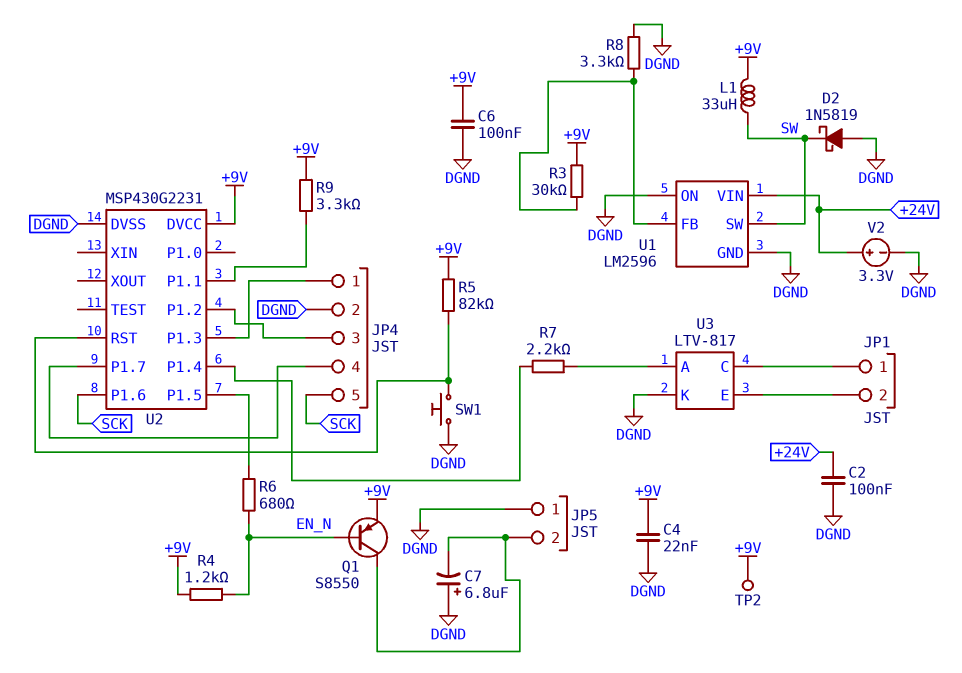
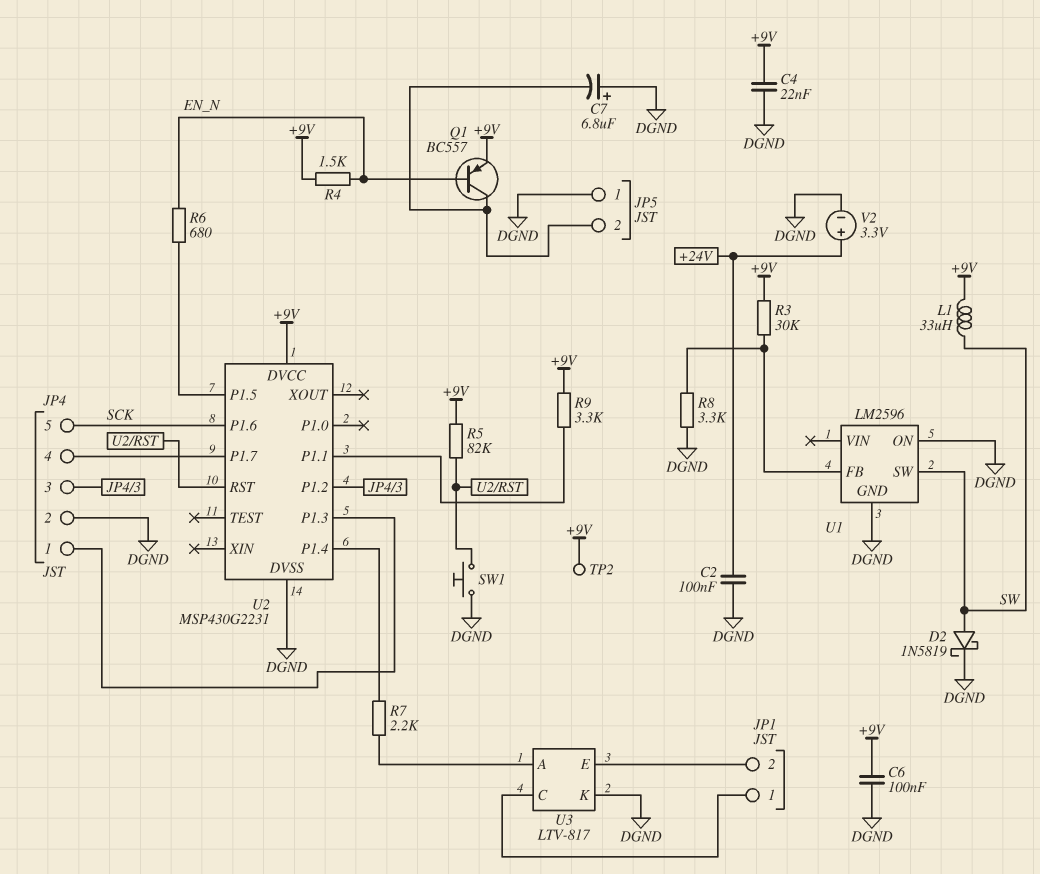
D2: schottky 1N5819 (A DGND, K SW) -> schottky 1N5819 (A SW, K DGND)
Q1: PNP S8550 (B EN_N, C JP5/2, E +9V) -> PNP BC557 (B EN_N, C JP5/2, E +9V)
R4: 1.2k (+9V, EN_N) -> 1.5k (+9V, EN_N)
U1 pin VIN: +24V -> none

